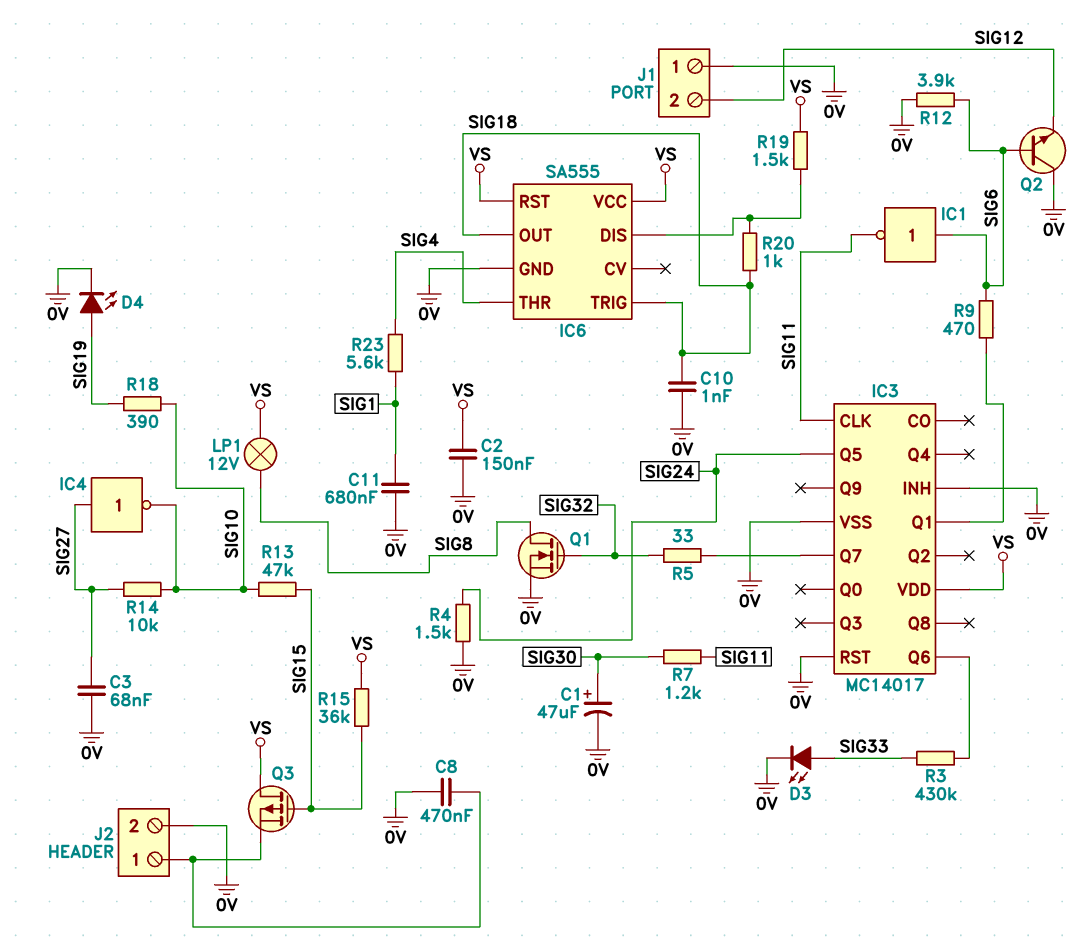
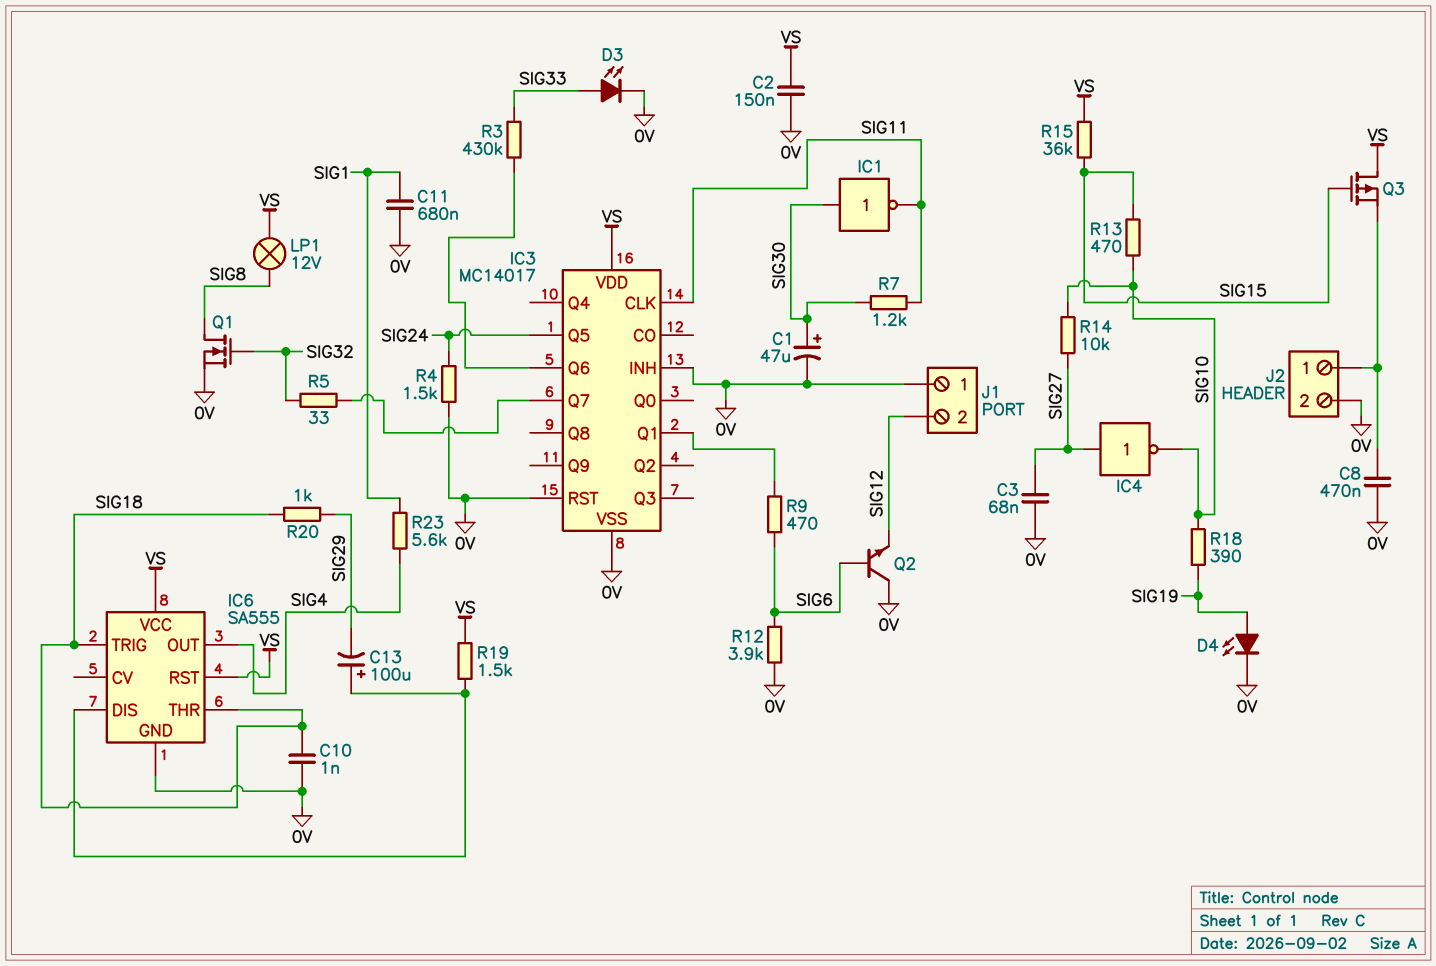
C13: none -> 100uF (plus IC6/DIS, minus SIG29)
IC1: NOT (in SIG6, out SIG11) -> NOT (in SIG30, out SIG11)
IC6 pin OUT: SIG18 -> SIG4
IC6 pin THR: SIG4 -> SIG18
R13: 47k (SIG10, SIG15) -> 470 (SIG10, SIG15)
R20: 1k (IC6/DIS, SIG18) -> 1k (SIG18, SIG29)

